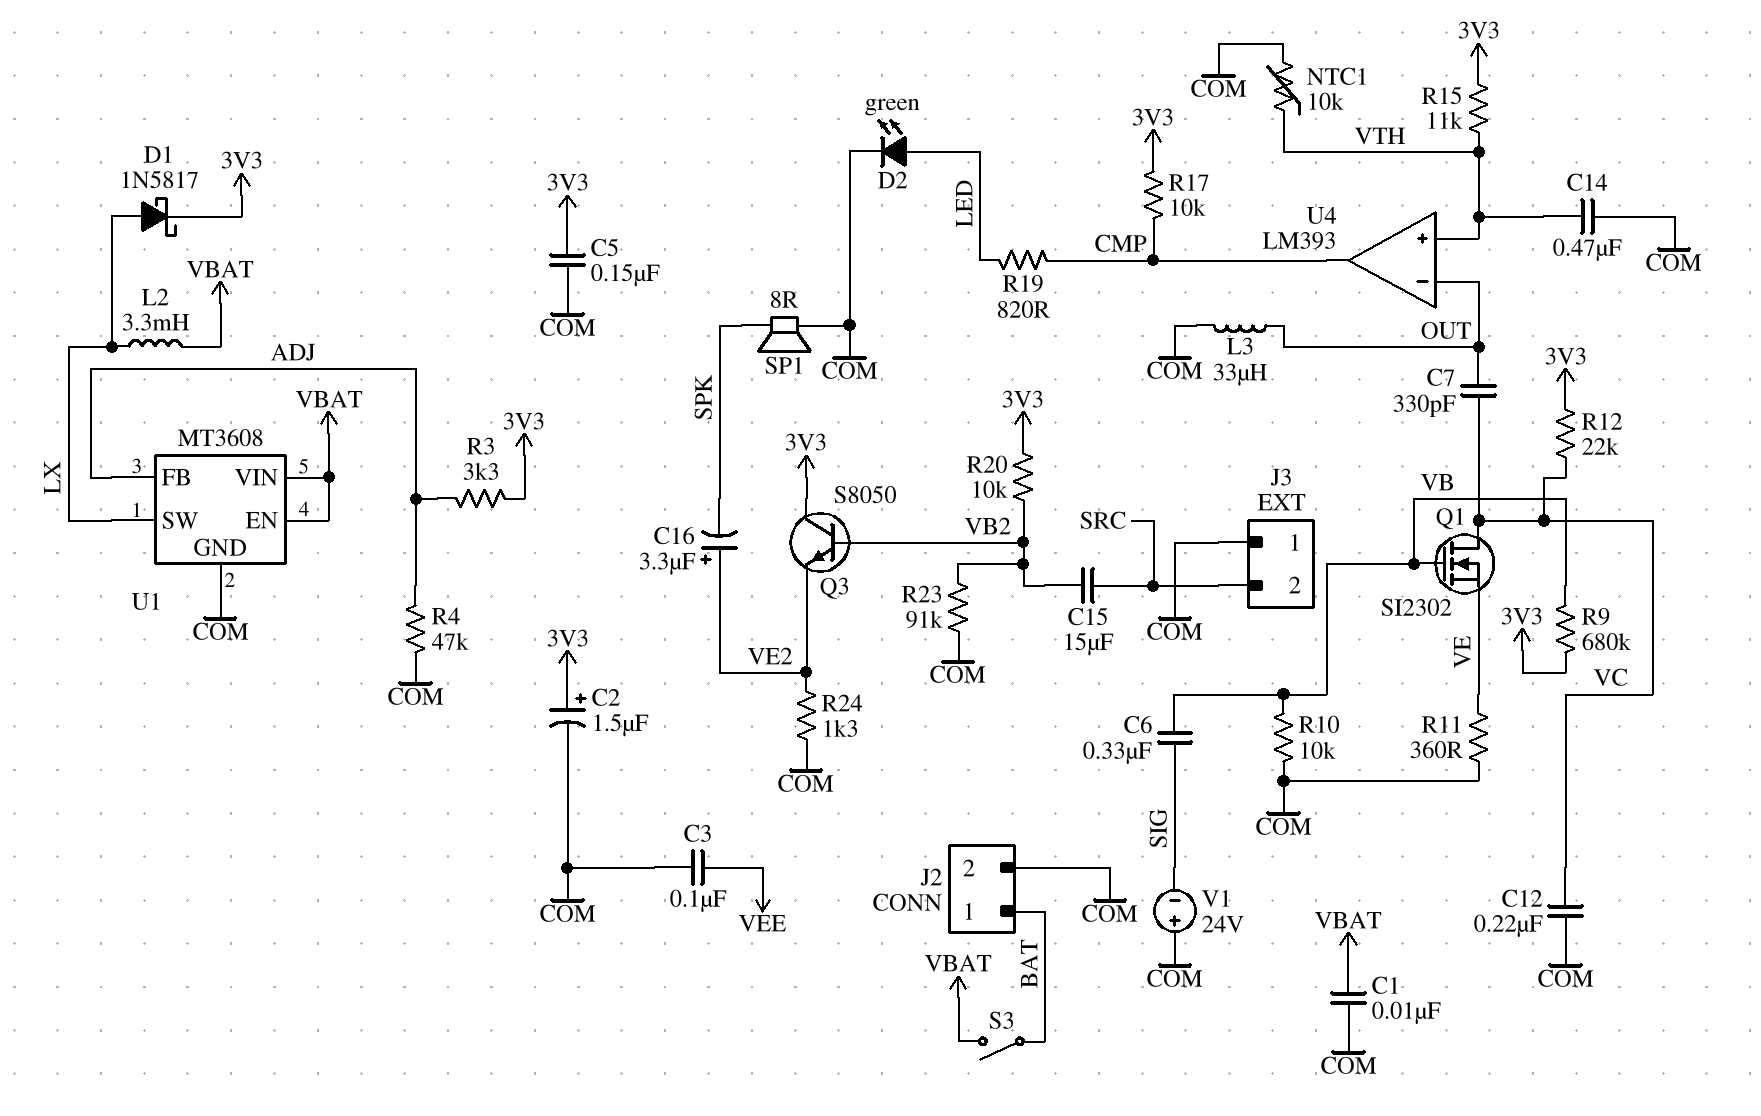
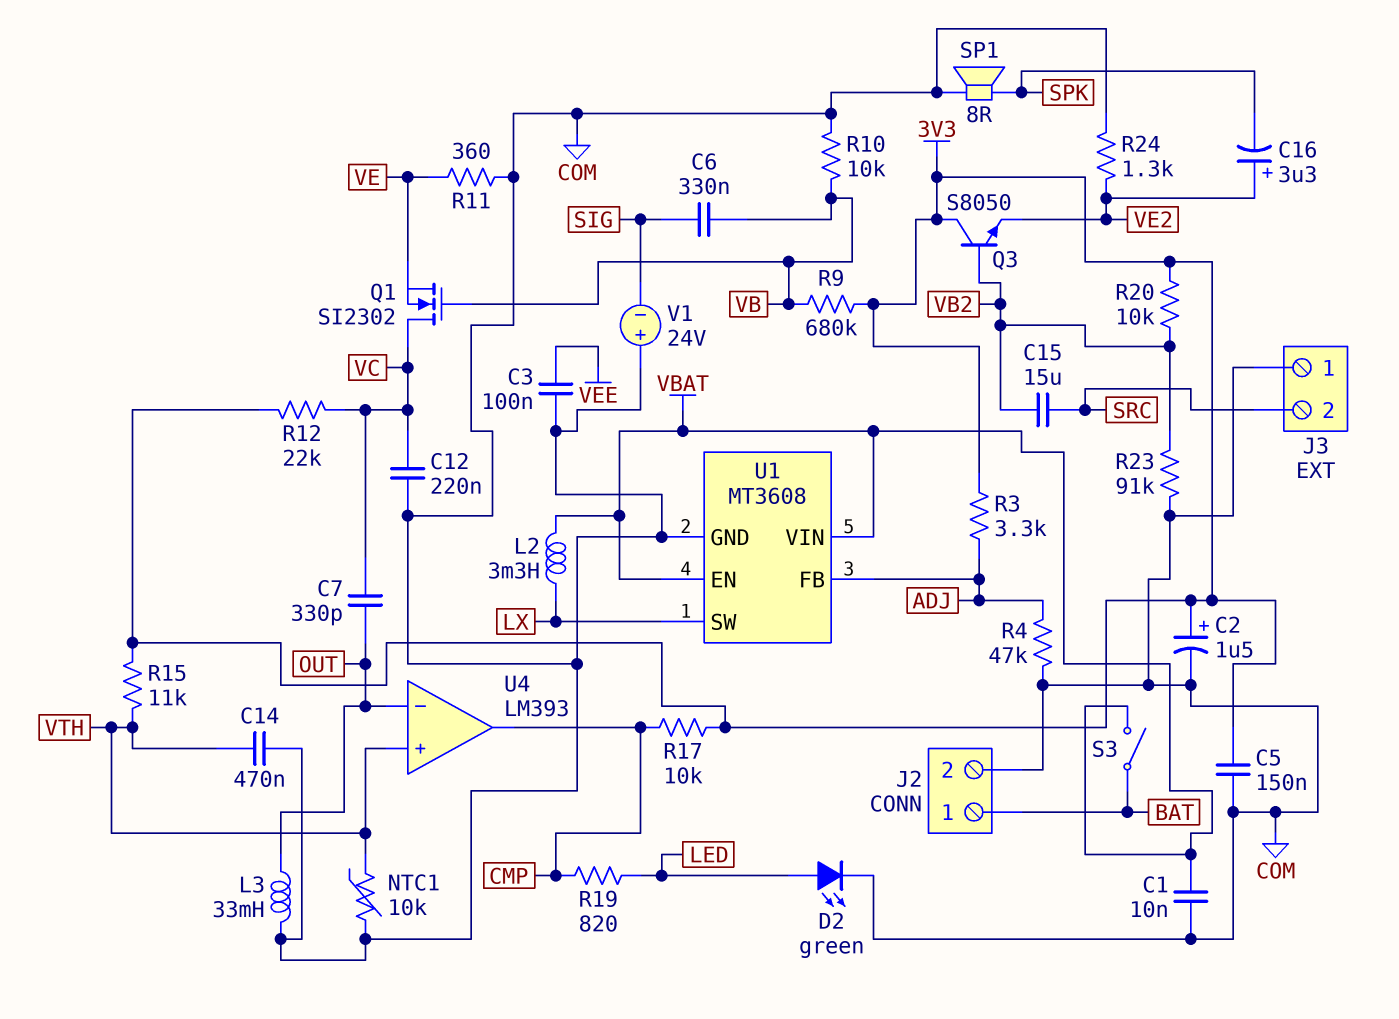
D1: schottky 1N5817 (A LX, K 3V3) -> none
L3: 33uH (COM, OUT) -> 33mH (COM, OUT)

